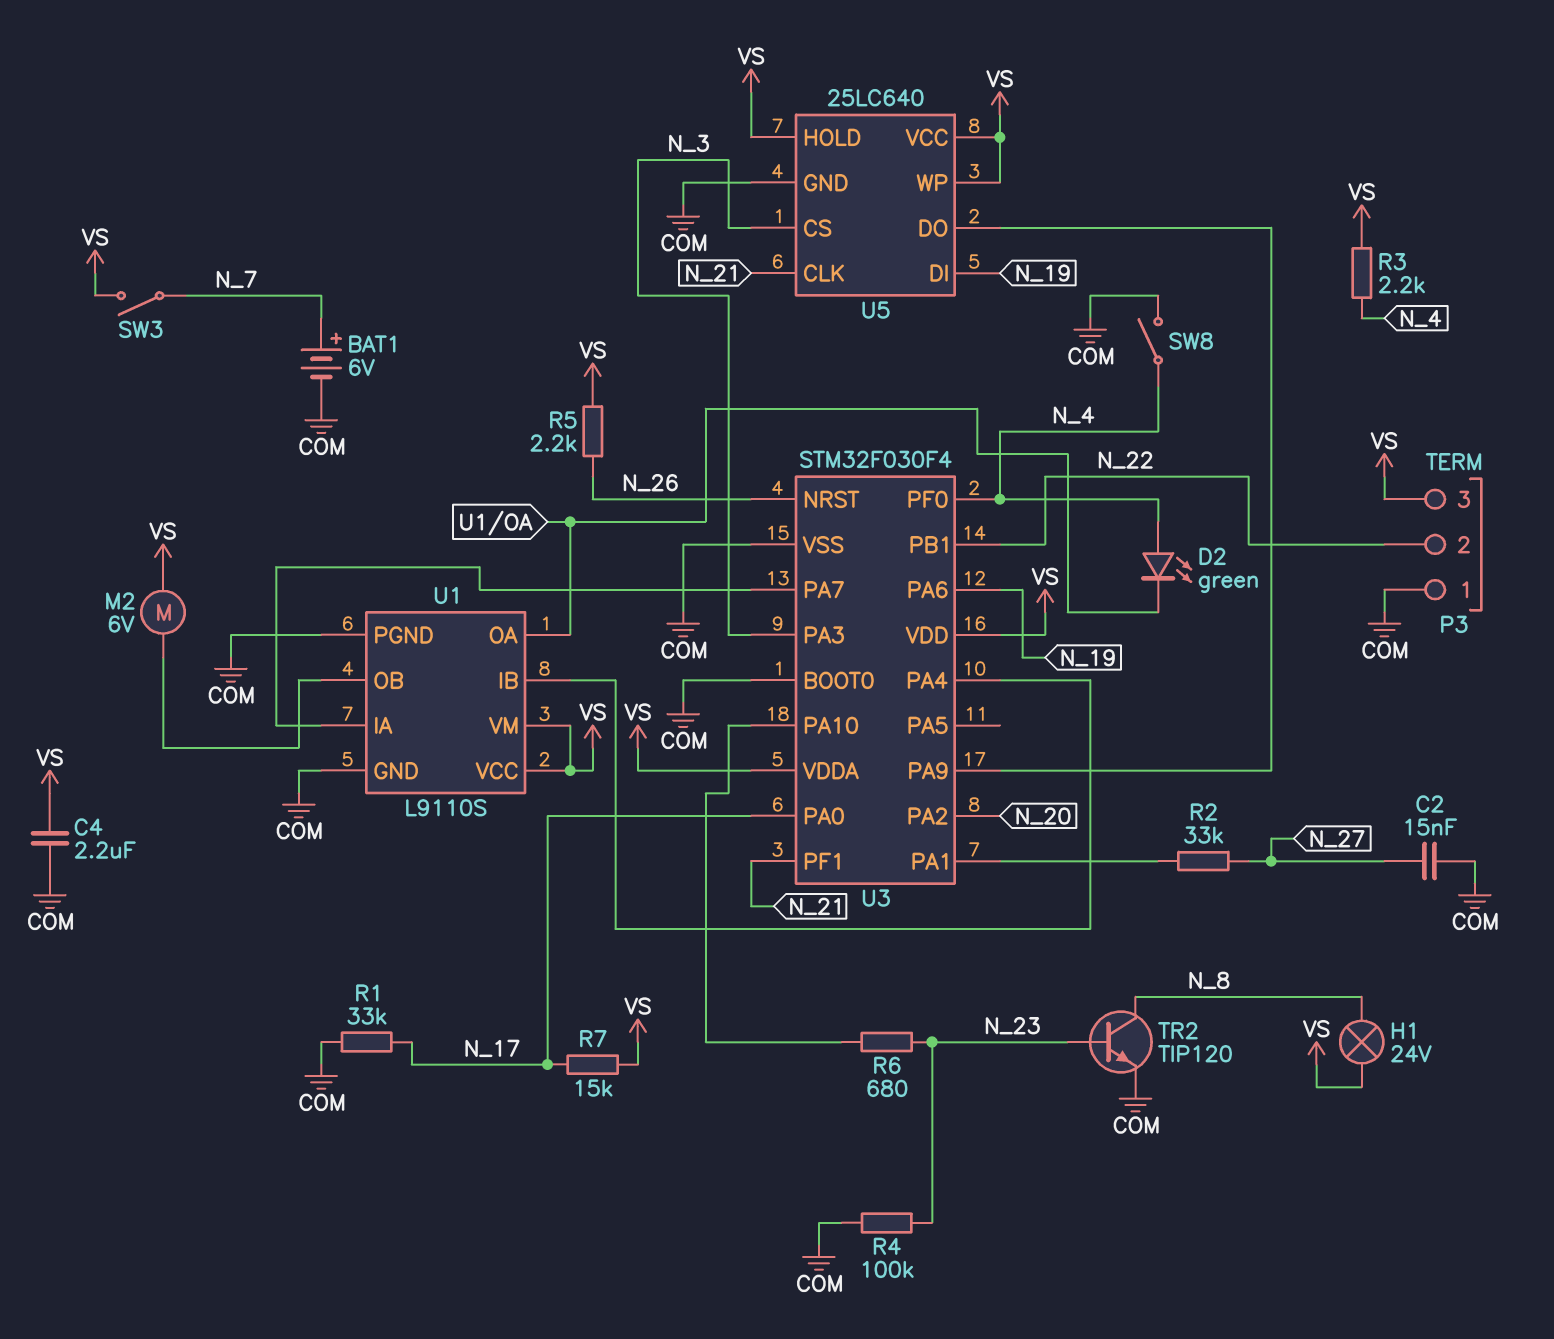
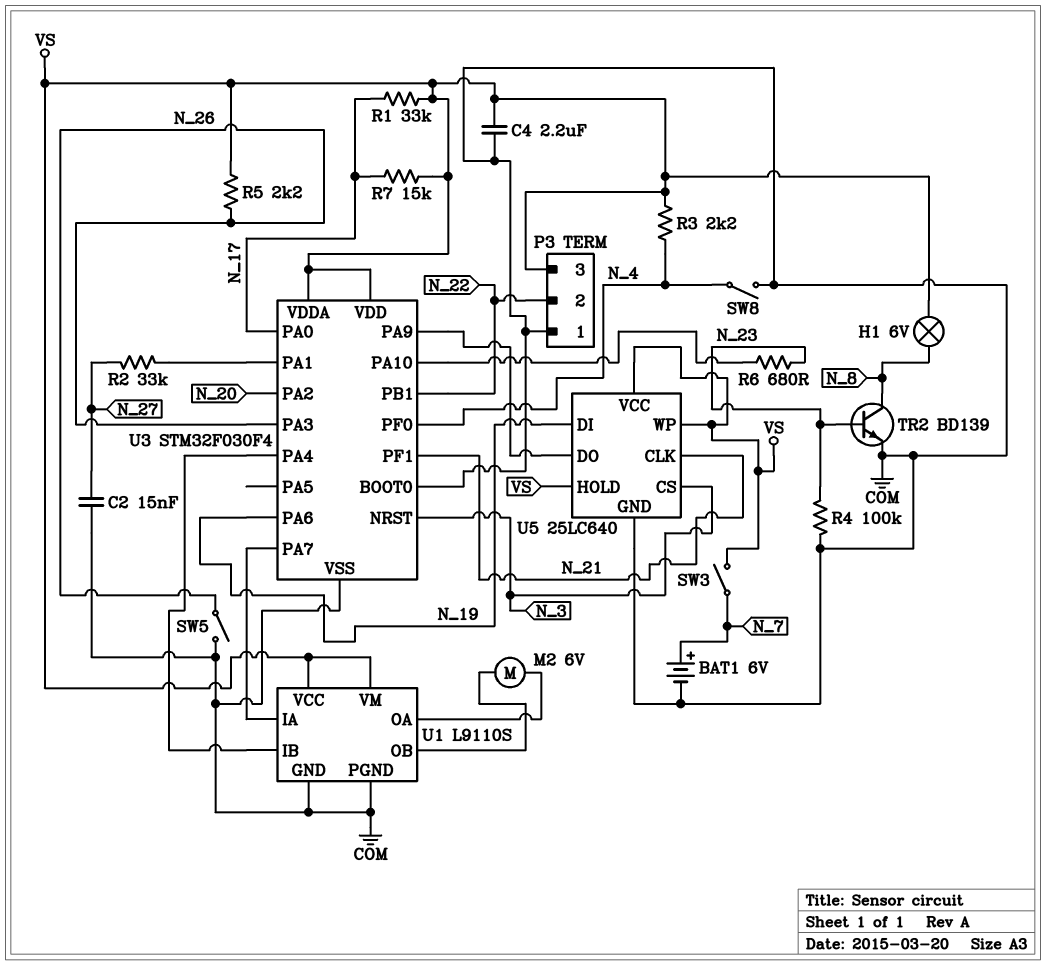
D2: LED green (A N_4, K U1/OA) -> none
H1: lamp 24V (N_8, VS) -> lamp 6V (N_8, VS)
M2: motor 6V (U1/OB, VS) -> motor 6V (U1/OA, U1/OB)
R1: 33k (COM, N_17) -> 33k (N_17, VS)
SW5: none -> switch (COM, N_26)
TR2: NPN TIP120 (B N_23, C N_8, E COM) -> NPN BD139 (B N_23, C N_8, E COM)
U3 pin NRST: N_26 -> N_3
U3 pin PA3: N_3 -> N_26

